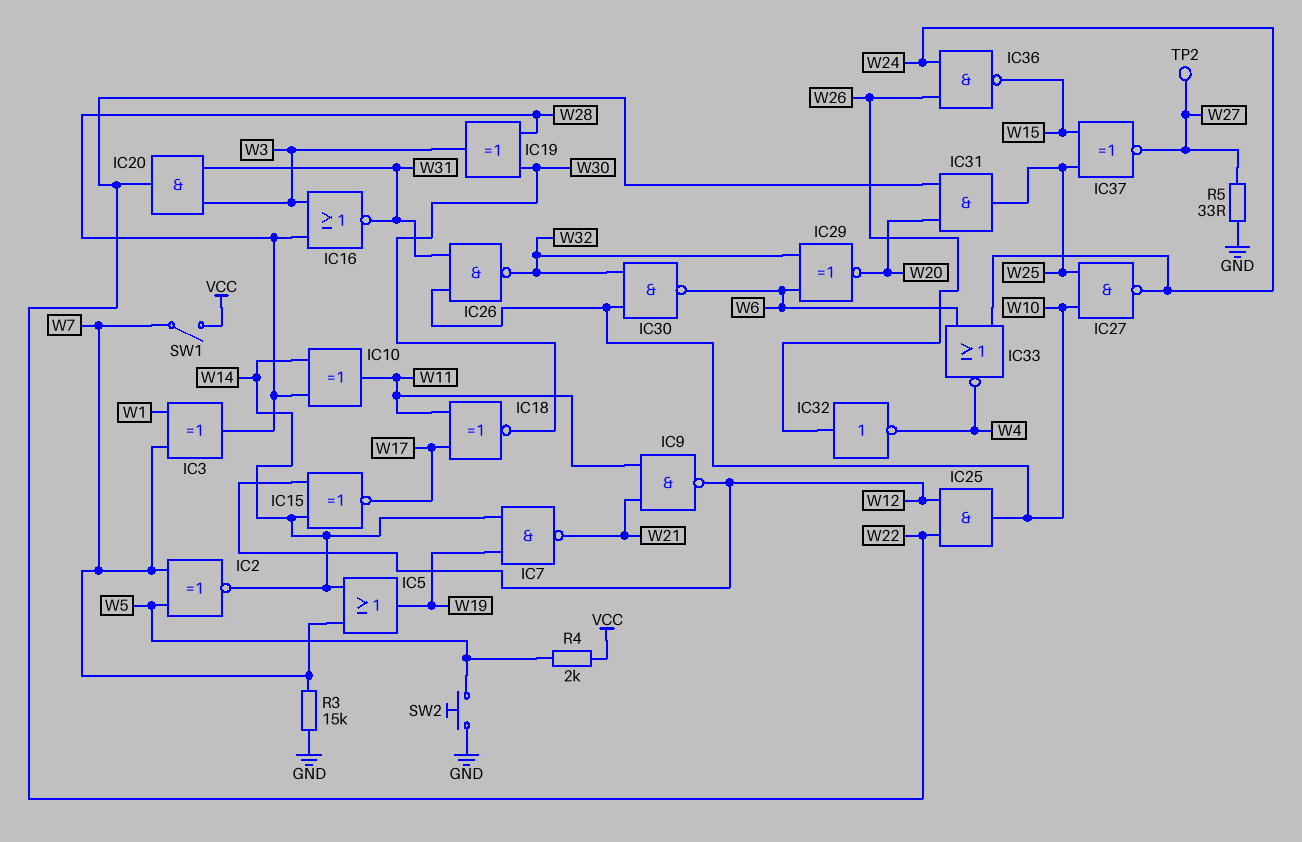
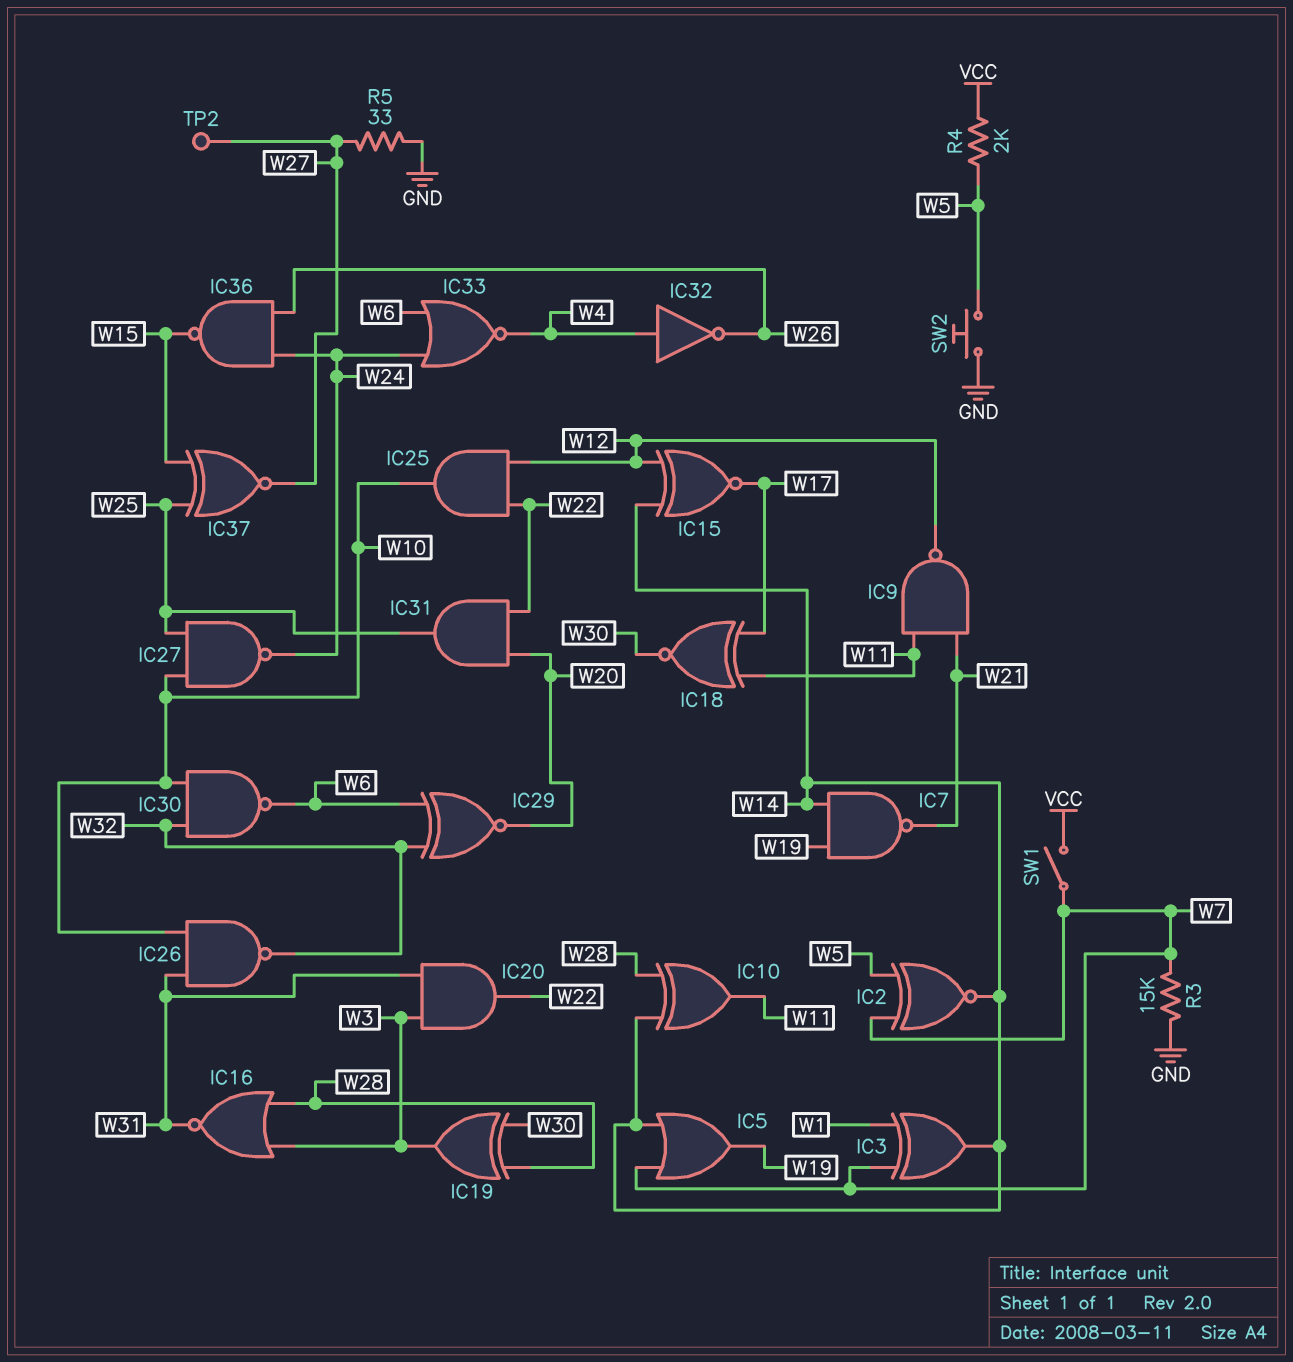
IC3: XOR (in W1, in W7, out W28) -> XOR (in W1, in W7, out W14)
IC32: NOT (in W26, out W4) -> NOT (in W4, out W26)

